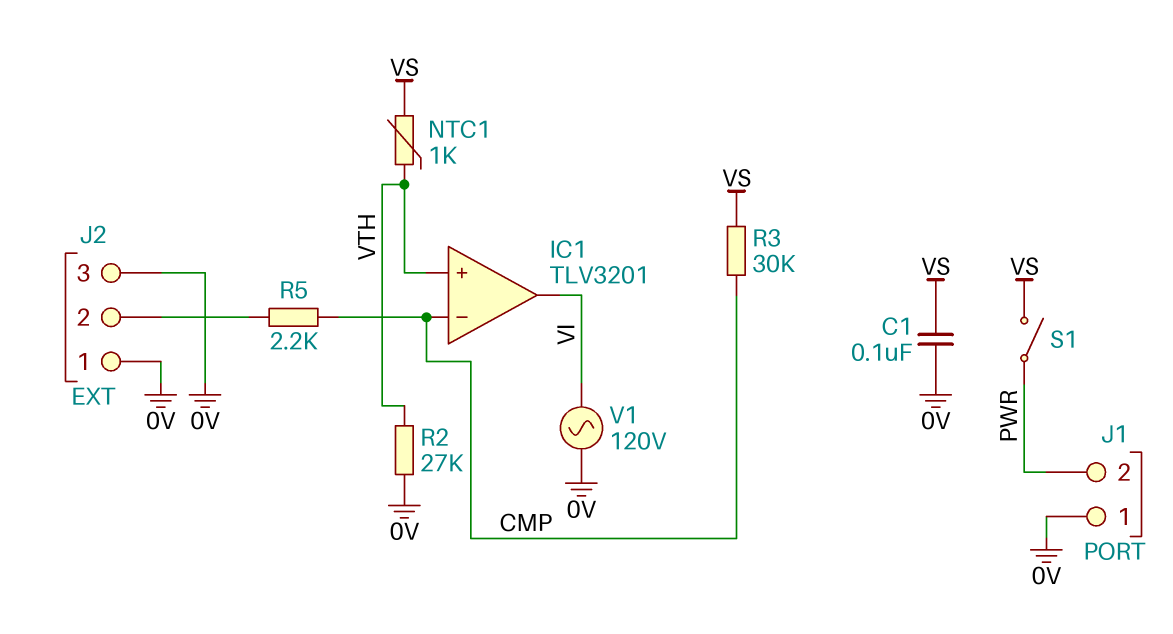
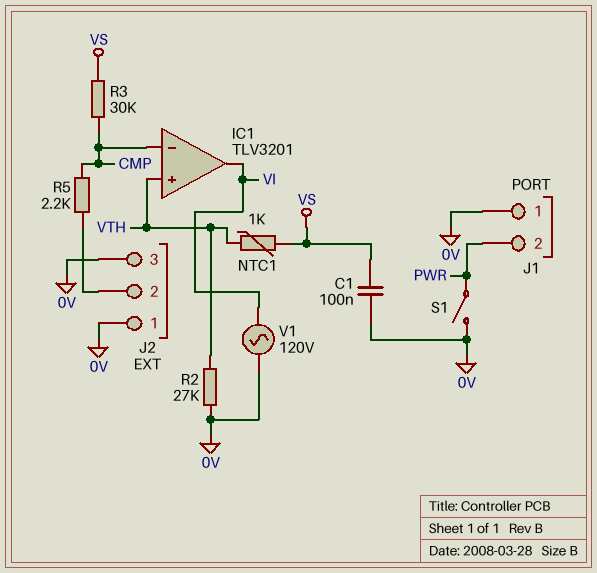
S1: switch (PWR, VS) -> switch (0V, PWR)

